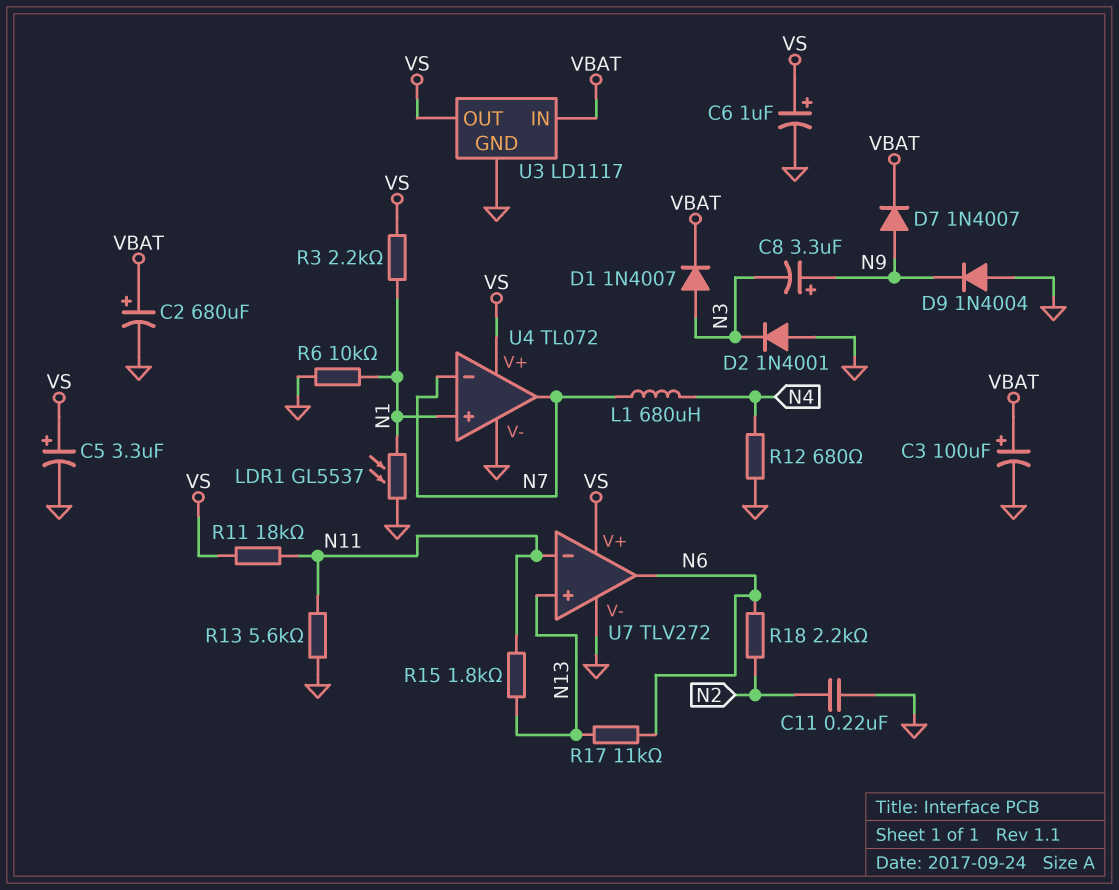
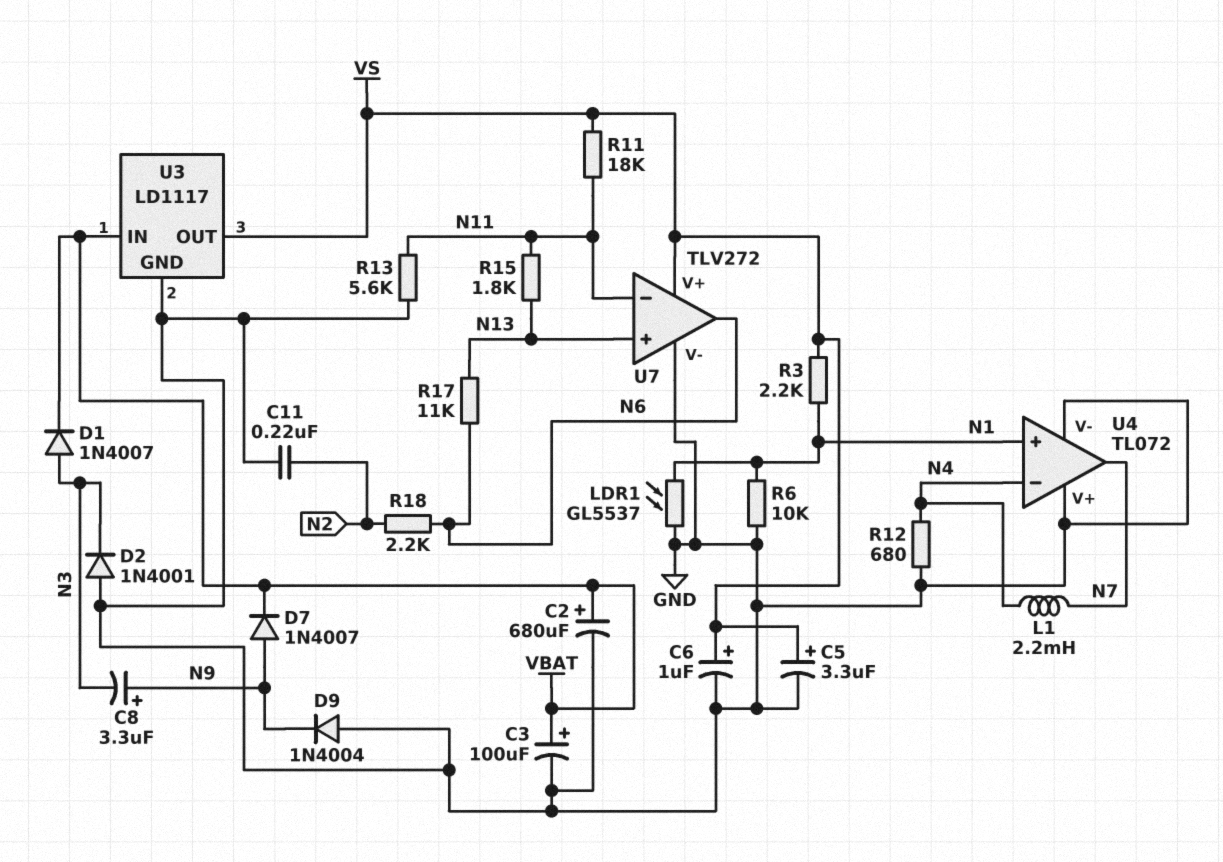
L1: 680uH (N4, N7) -> 2.2mH (N4, N7)
U4 pin V+: VS -> GND
U4 pin in-: N7 -> N4

